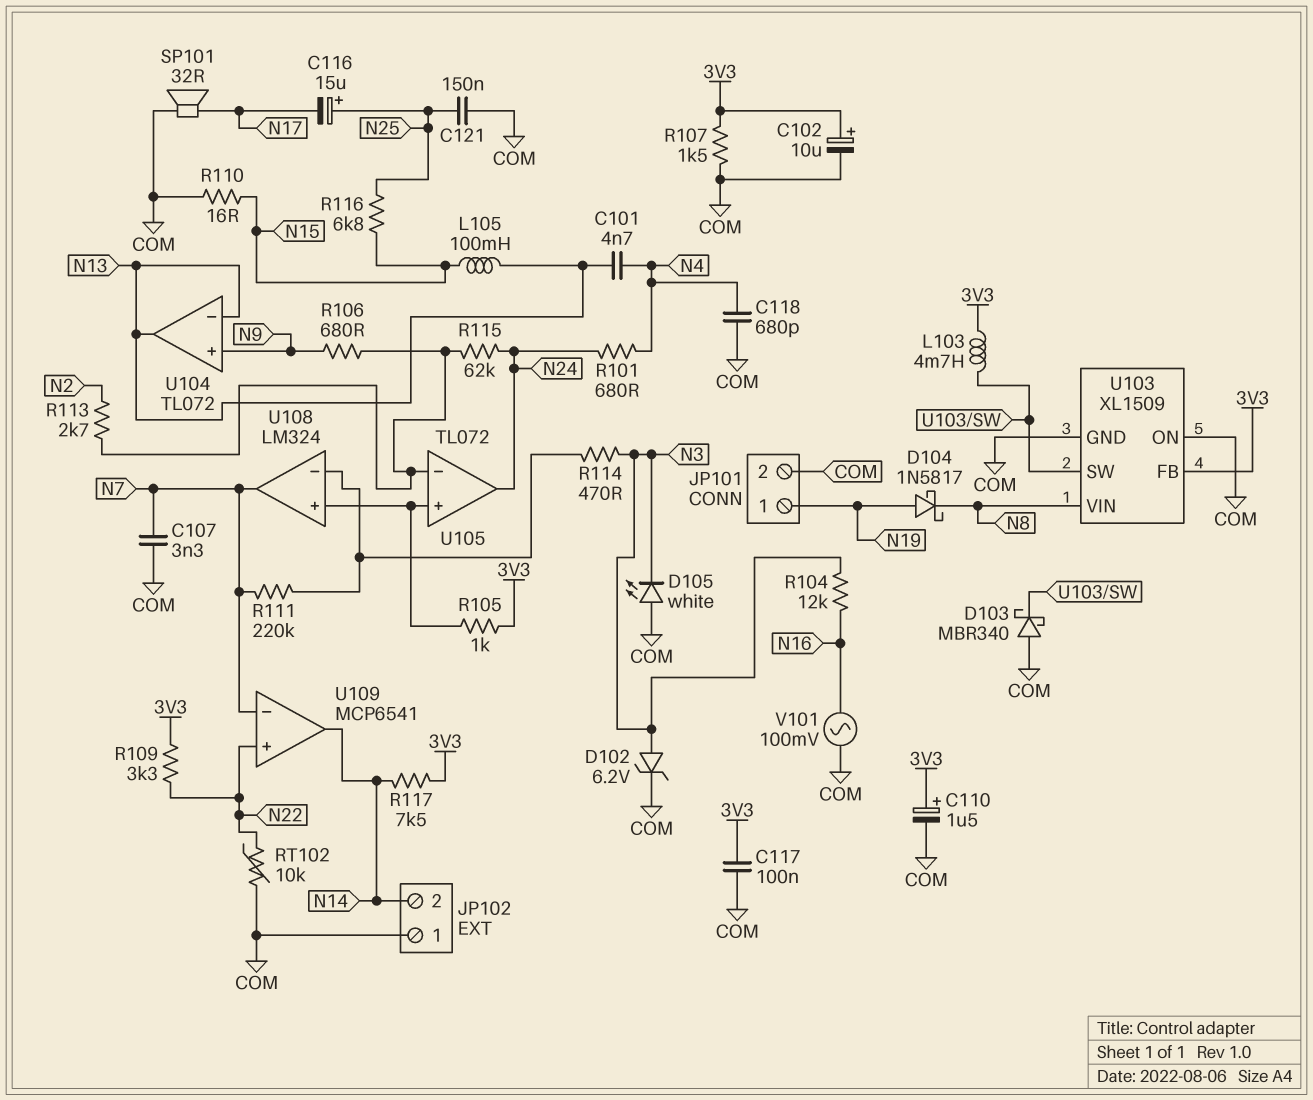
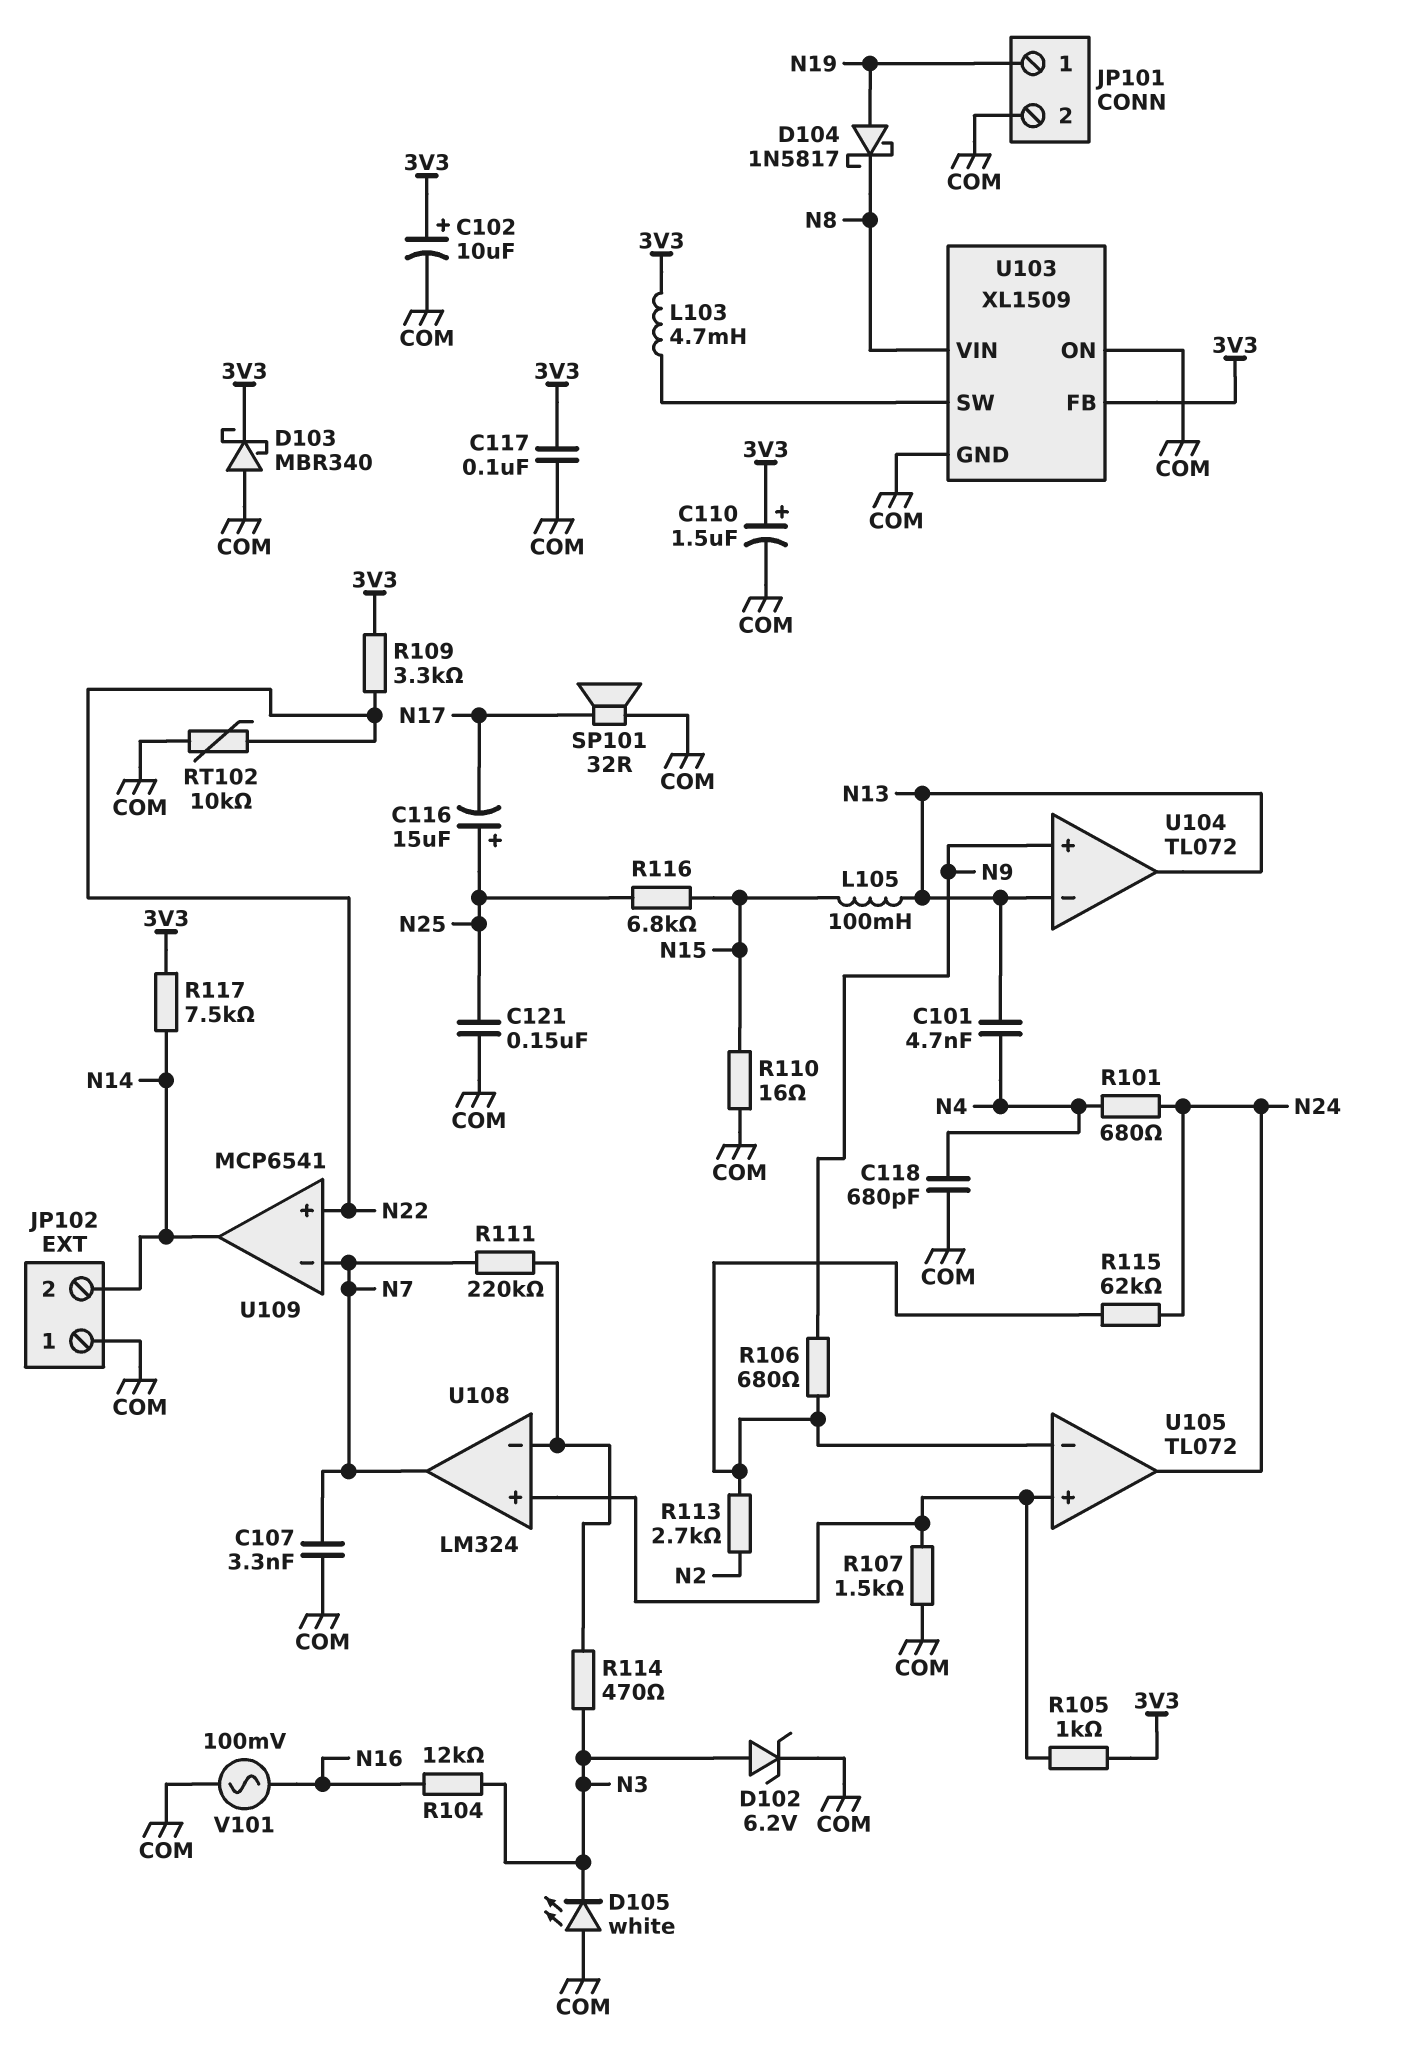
D103: schottky MBR340 (A COM, K U103/SW) -> schottky MBR340 (A COM, K 3V3)
R107: 1.5k (3V3, COM) -> 1.5k (COM, U105/in+)

